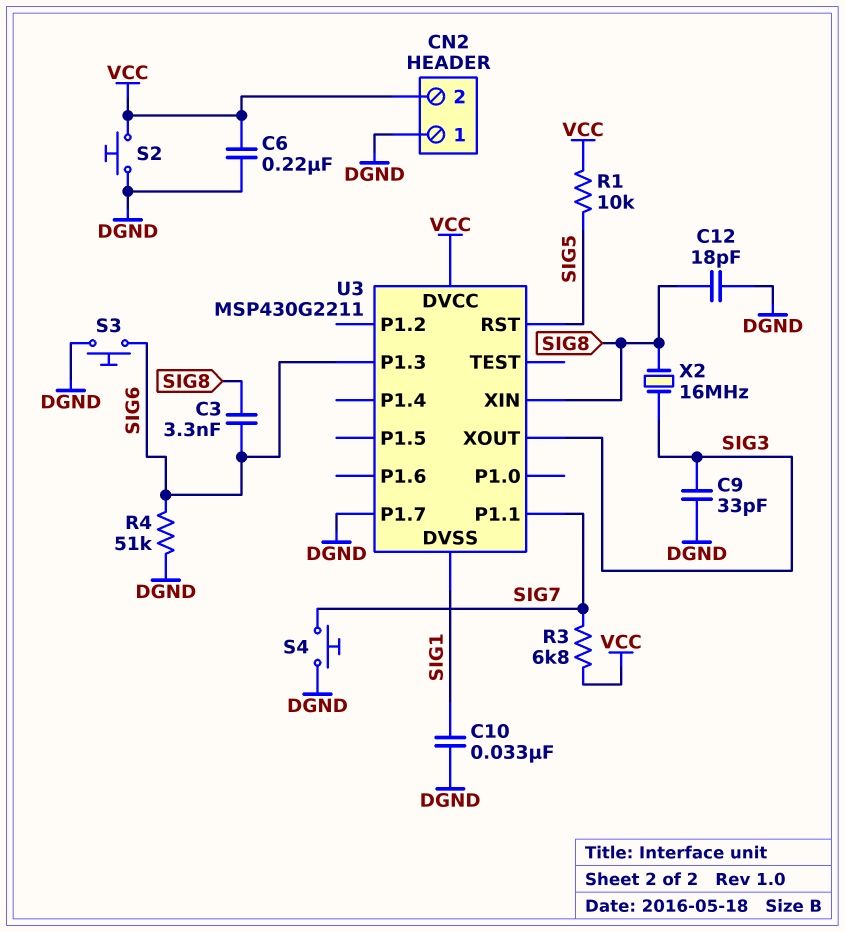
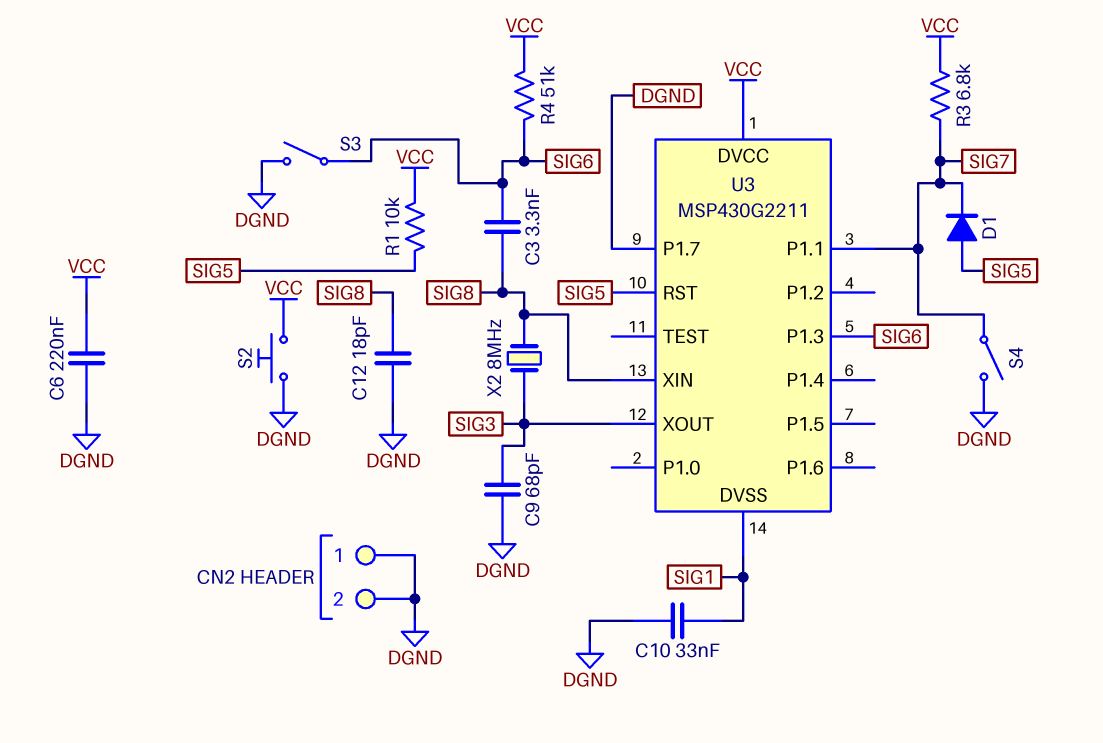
C9: 33pF (DGND, SIG3) -> 68pF (DGND, SIG3)
CN2 pin 2: VCC -> DGND
D1: none -> diode (A SIG5, K SIG7)
R4: 51k (DGND, SIG6) -> 51k (SIG6, VCC)
S3: button (DGND, SIG6) -> switch (DGND, SIG6)
S4: button (DGND, SIG7) -> switch (DGND, SIG7)
X2: 16MHz (SIG3, SIG8) -> 8MHz (SIG3, SIG8)

